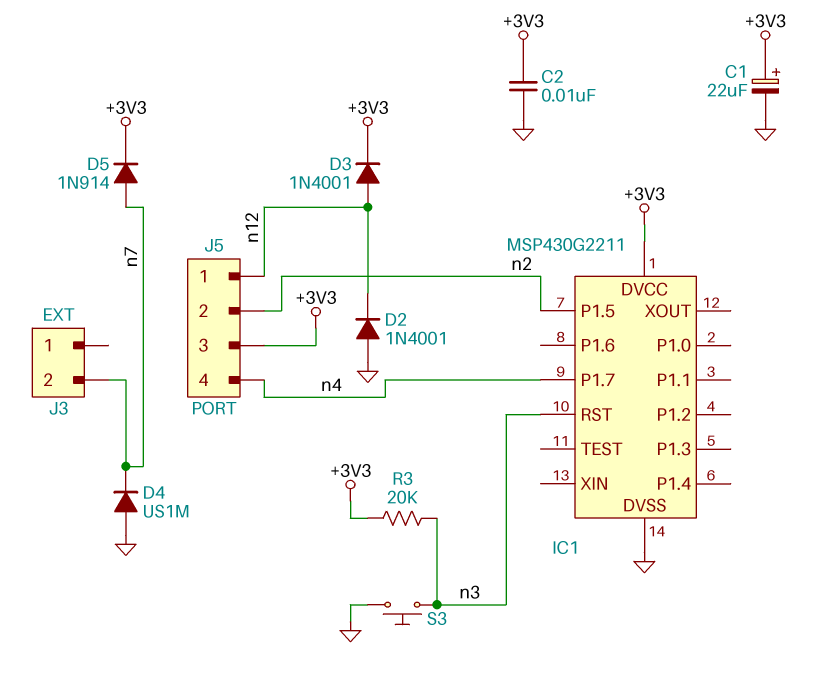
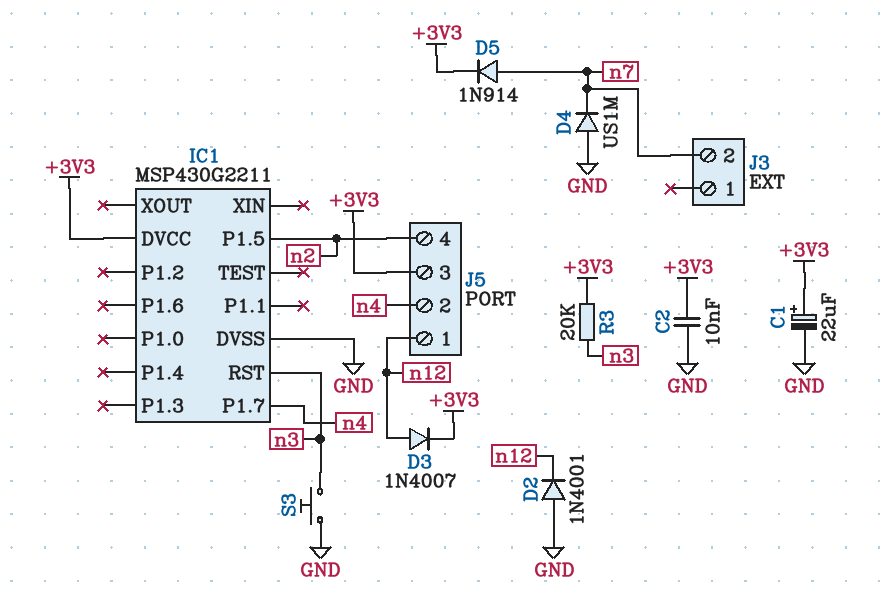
D3: diode 1N4001 (A n12, K +3V3) -> diode 1N4007 (A n12, K +3V3)
J5 pin 2: n2 -> n4
J5 pin 4: n4 -> n2

